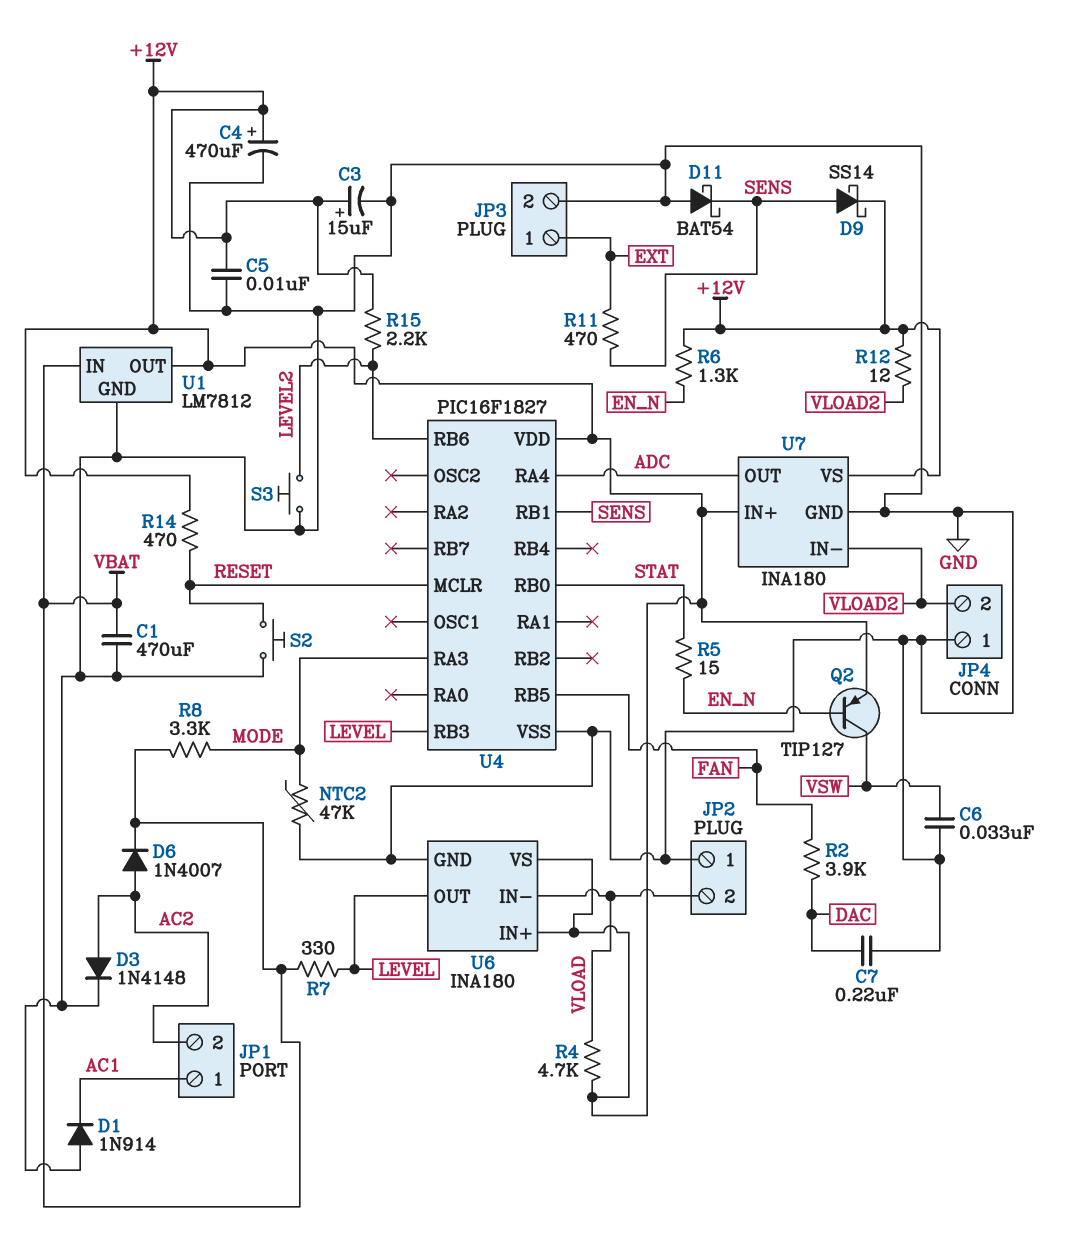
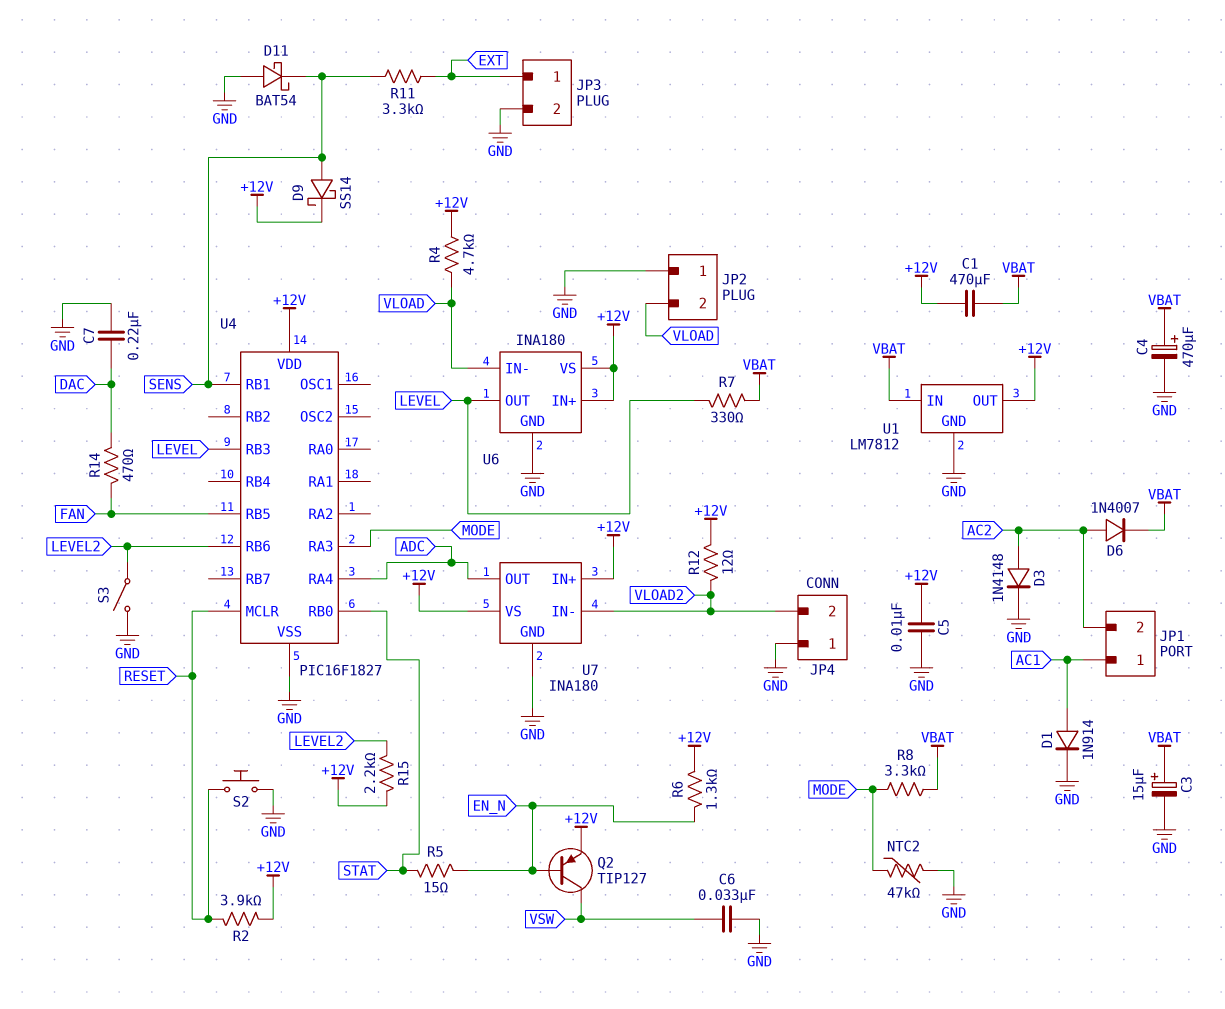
C1: 470uF (GND, VBAT) -> 470uF (+12V, VBAT)
C3: 15uF (plus +12V, minus GND) -> 15uF (plus VBAT, minus GND)
C4: 470uF (plus +12V, minus GND) -> 470uF (plus VBAT, minus GND)
D1: diode 1N914 (A GND, K AC1) -> diode 1N914 (A AC1, K GND)
R2: 3.9k (DAC, FAN) -> 3.9k (+12V, RESET)
R11: 470 (EXT, SENS) -> 3.3k (EXT, SENS)
R14: 470 (+12V, RESET) -> 470 (DAC, FAN)
S3: button (GND, LEVEL2) -> switch (GND, LEVEL2)

